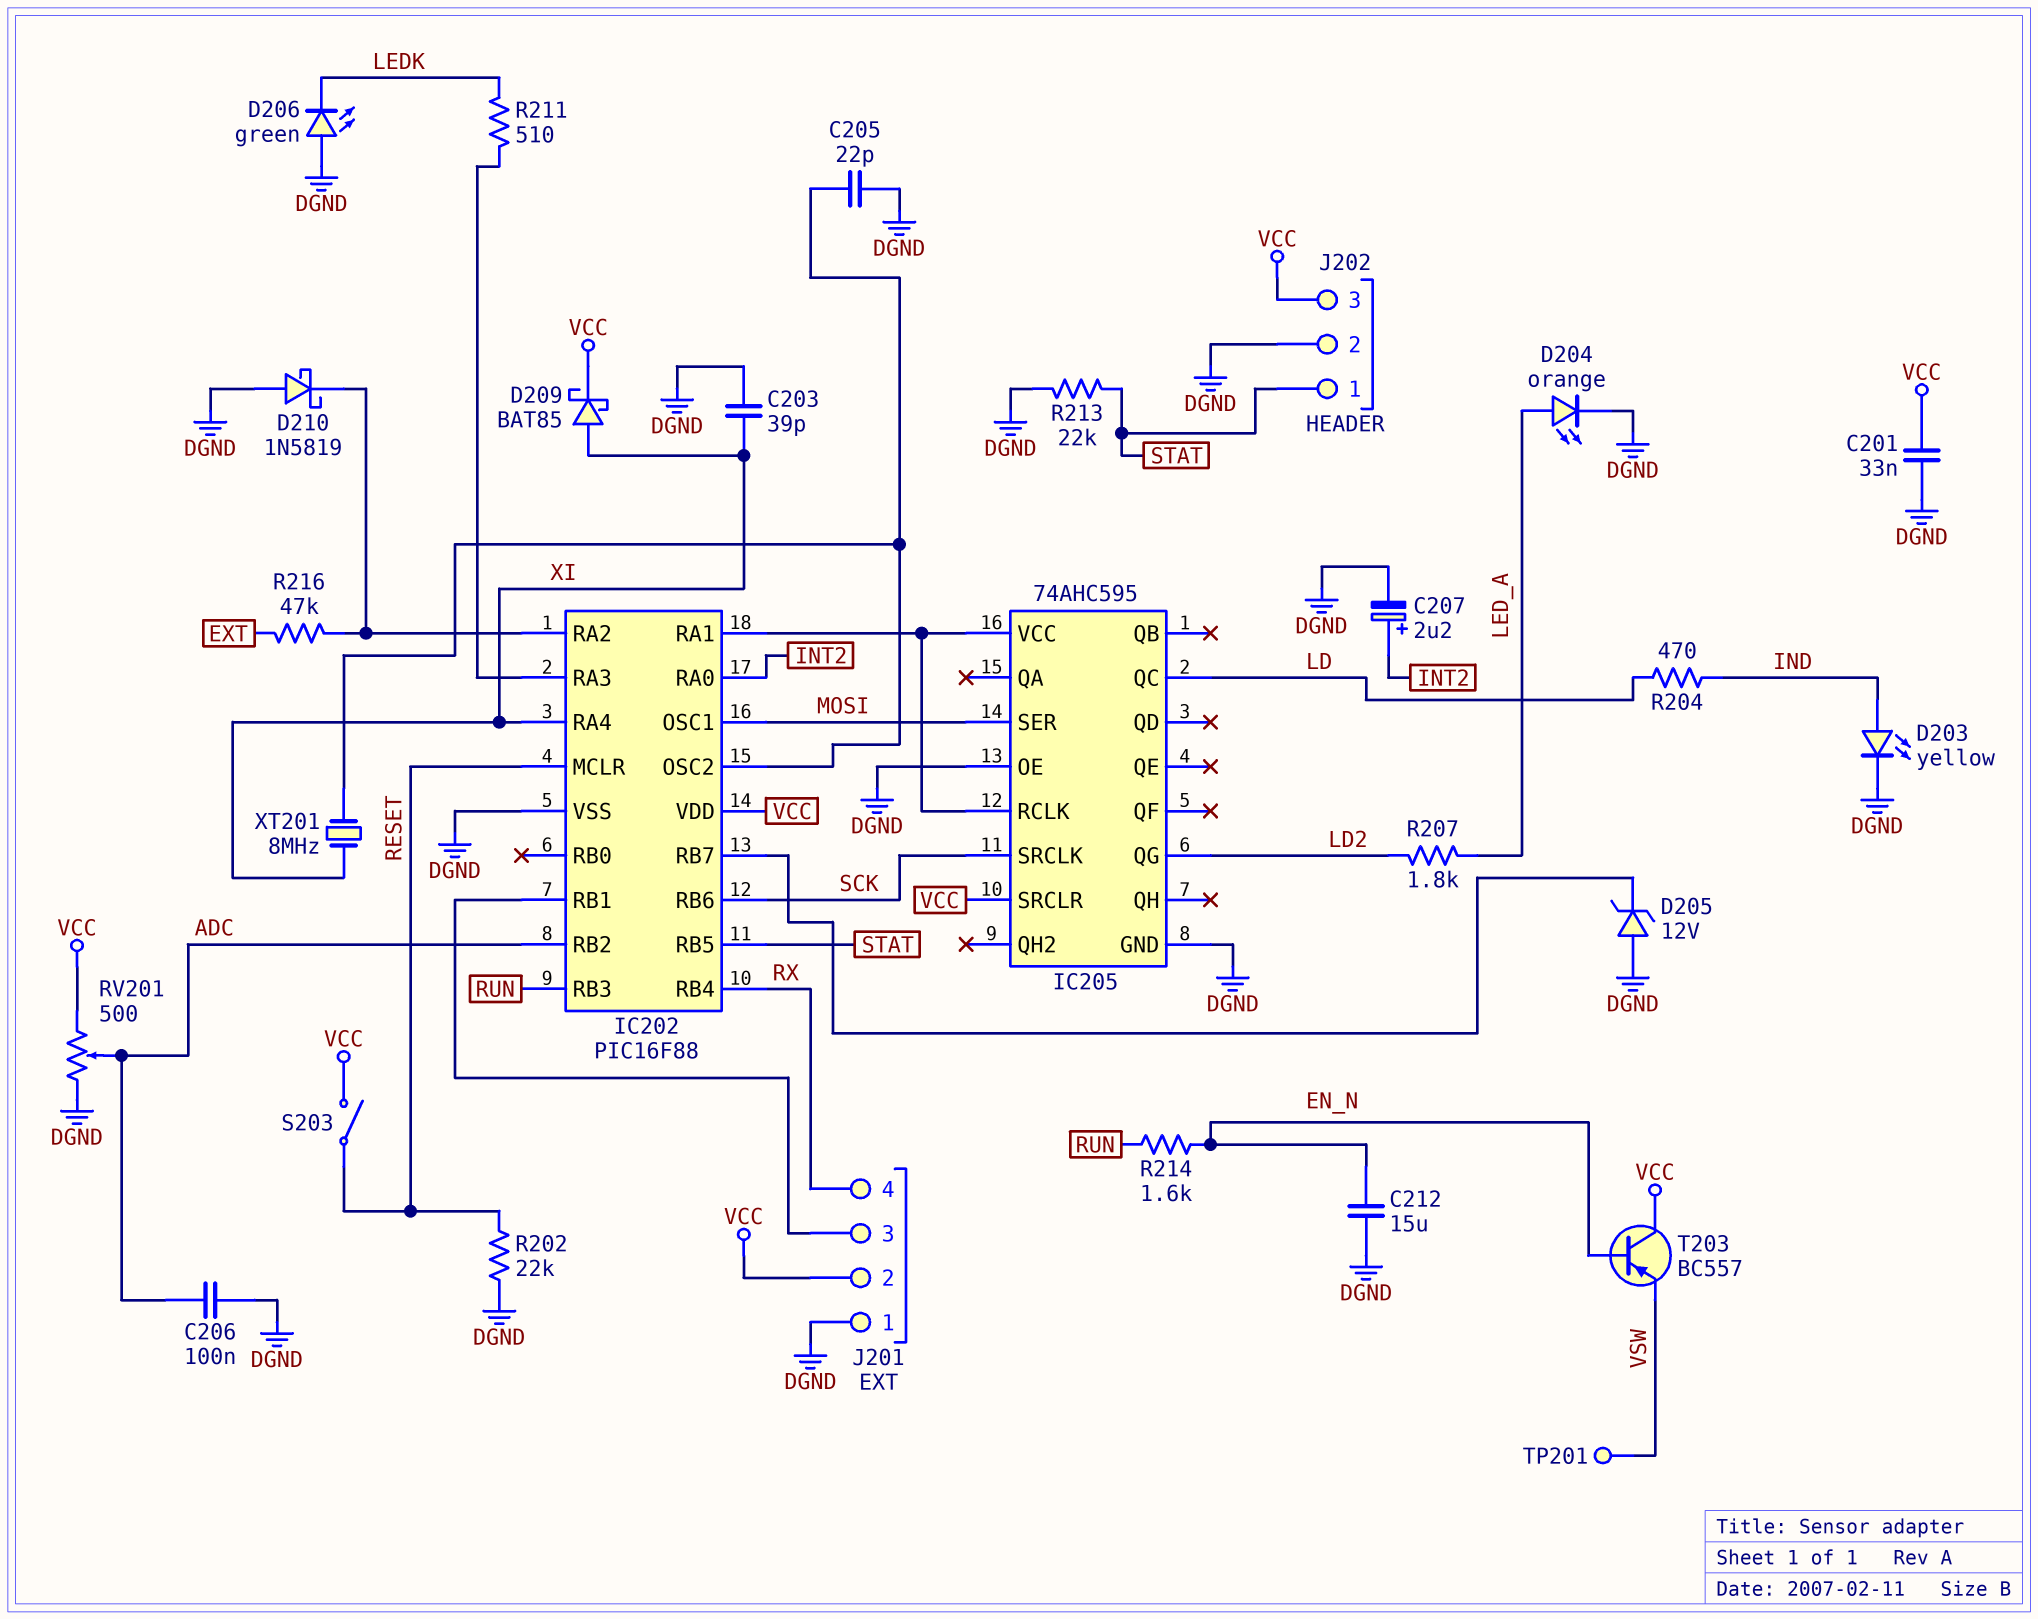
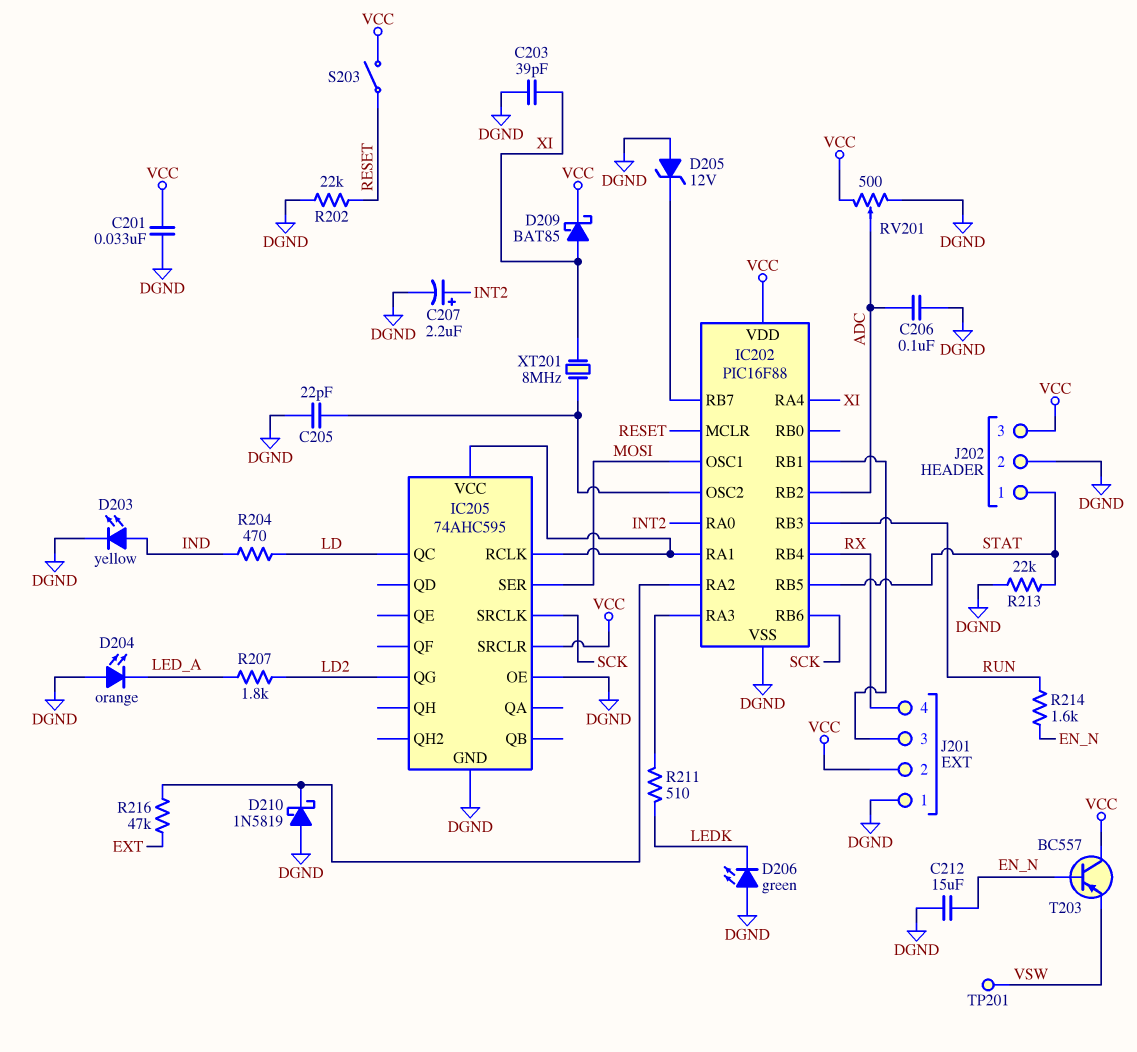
D204: LED orange (A LED_A, K DGND) -> LED orange (A DGND, K LED_A)

